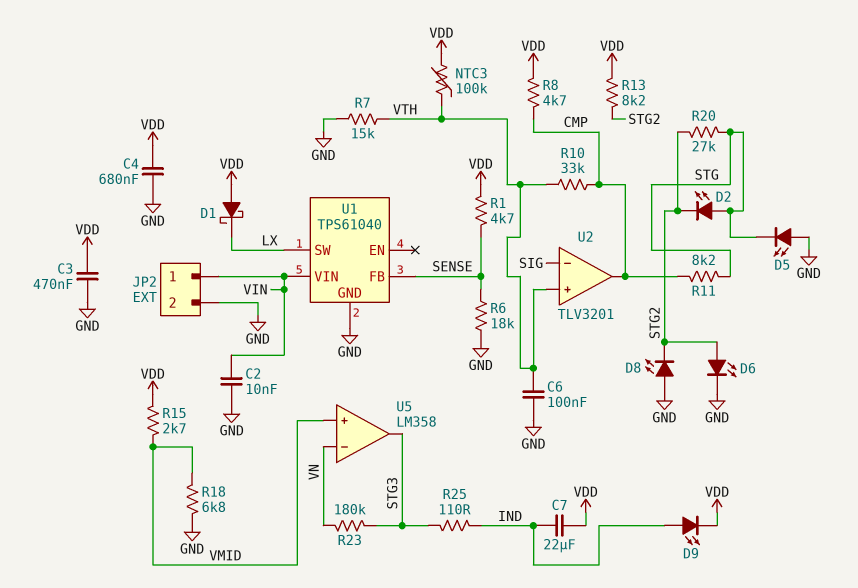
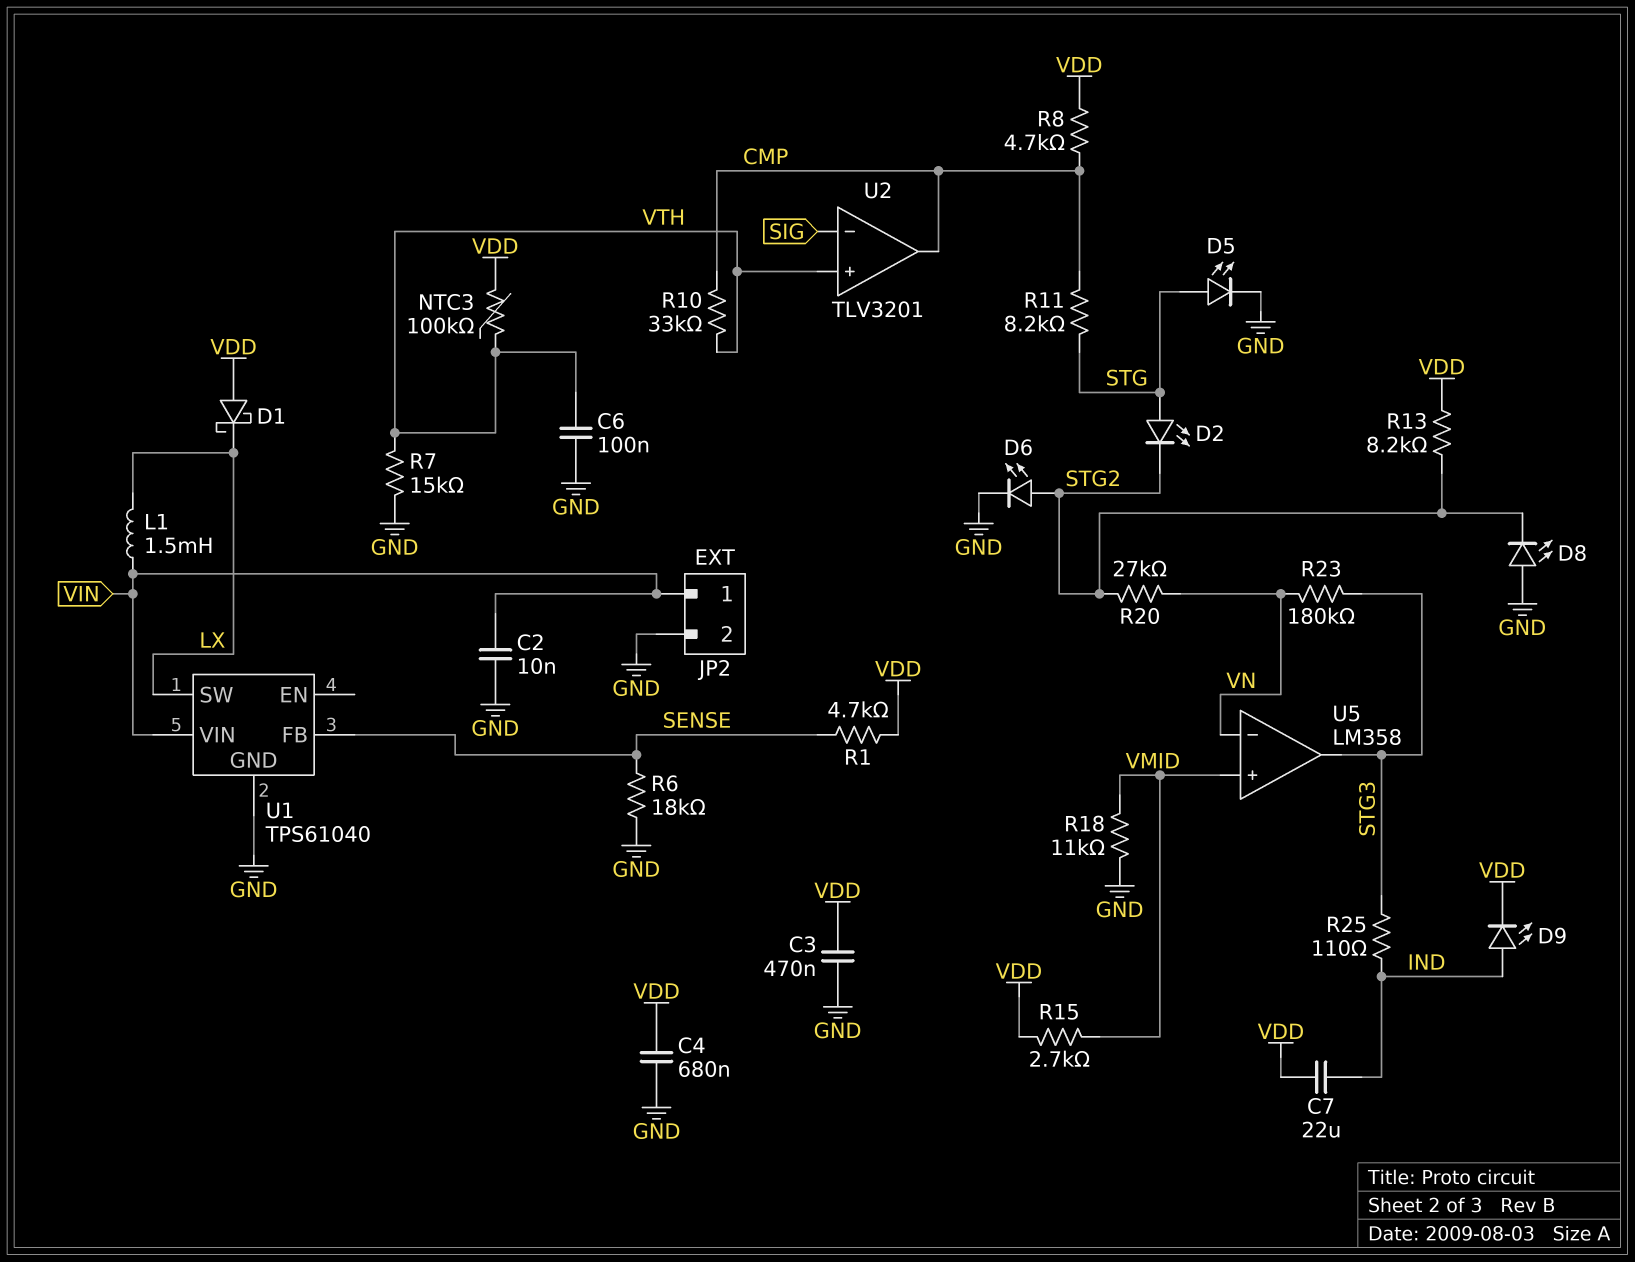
D5: LED (A GND, K STG) -> LED (A STG, K GND)
L1: none -> 1.5mH (LX, VIN)
R18: 6.8k (GND, VMID) -> 11k (GND, VMID)
R20: 27k (STG, STG2) -> 27k (STG2, VN)

